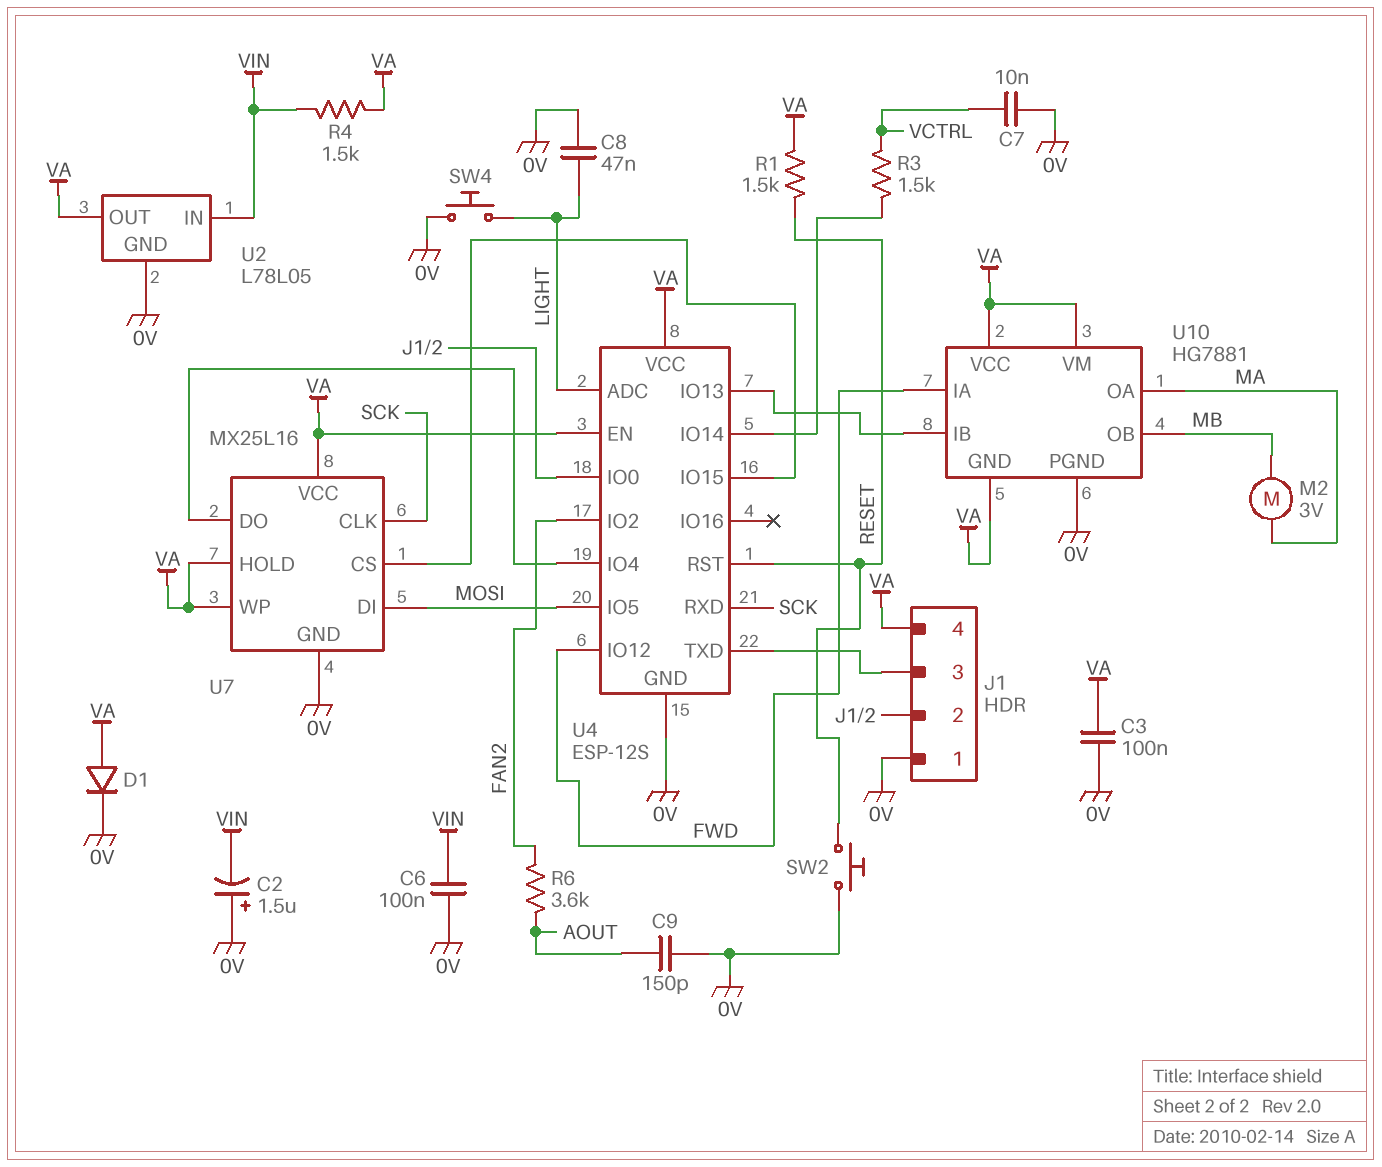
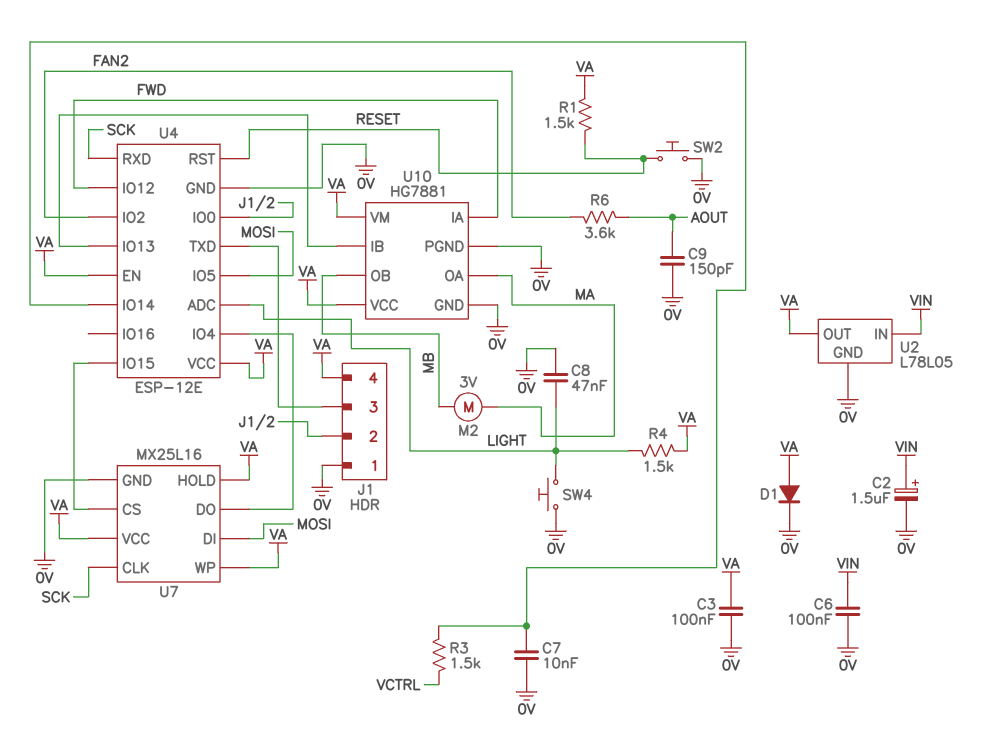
C2: 1.5uF (plus 0V, minus VIN) -> 1.5uF (plus VIN, minus 0V)
C7: 10nF (0V, VCTRL) -> 10nF (0V, U4/IO14)
R4: 1.5k (VA, VIN) -> 1.5k (LIGHT, VA)
U4: ESP-12S -> ESP-12E
U10 pin GND: VA -> 0V

